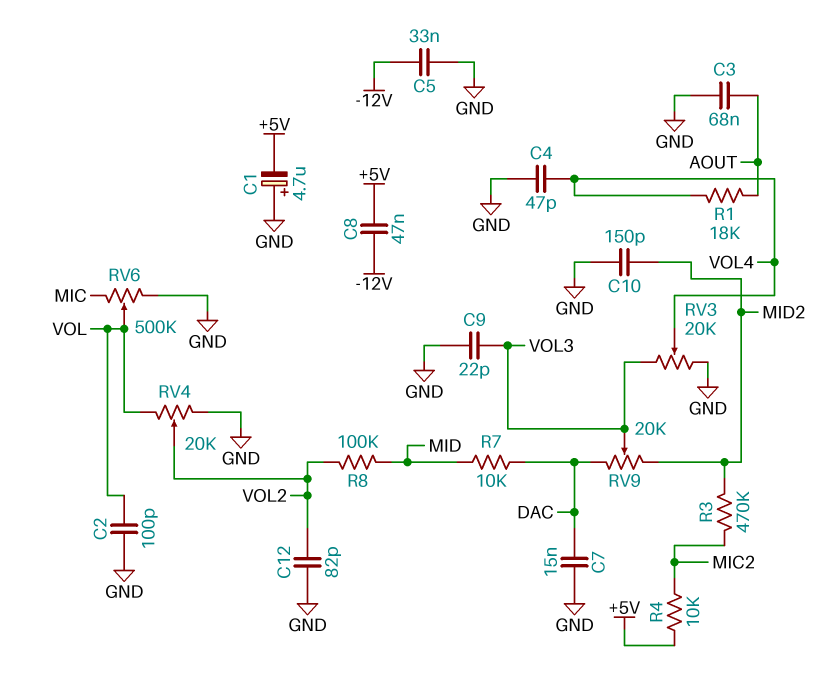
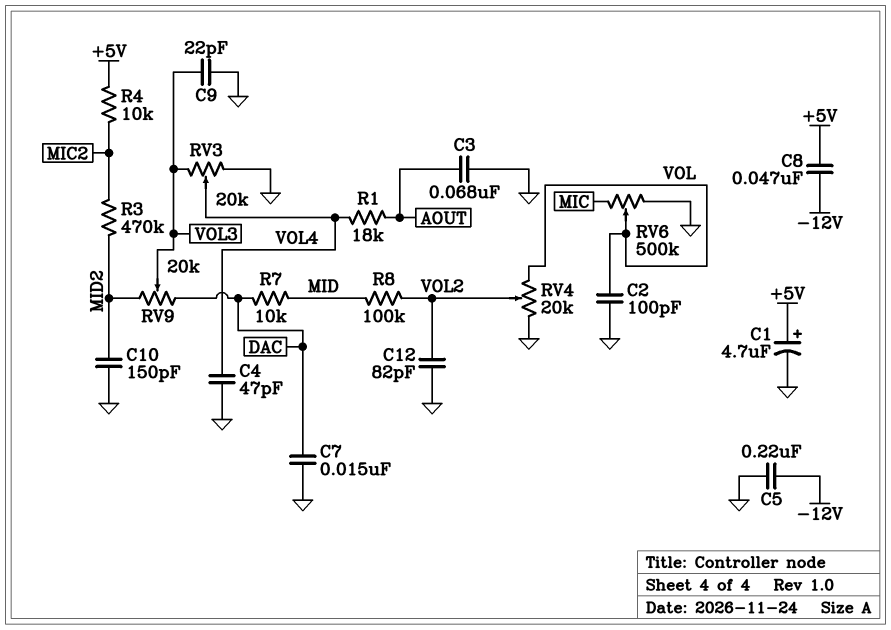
C1: 4.7uF (plus GND, minus +5V) -> 4.7uF (plus +5V, minus GND)
C5: 33nF (-12V, GND) -> 220nF (-12V, GND)

